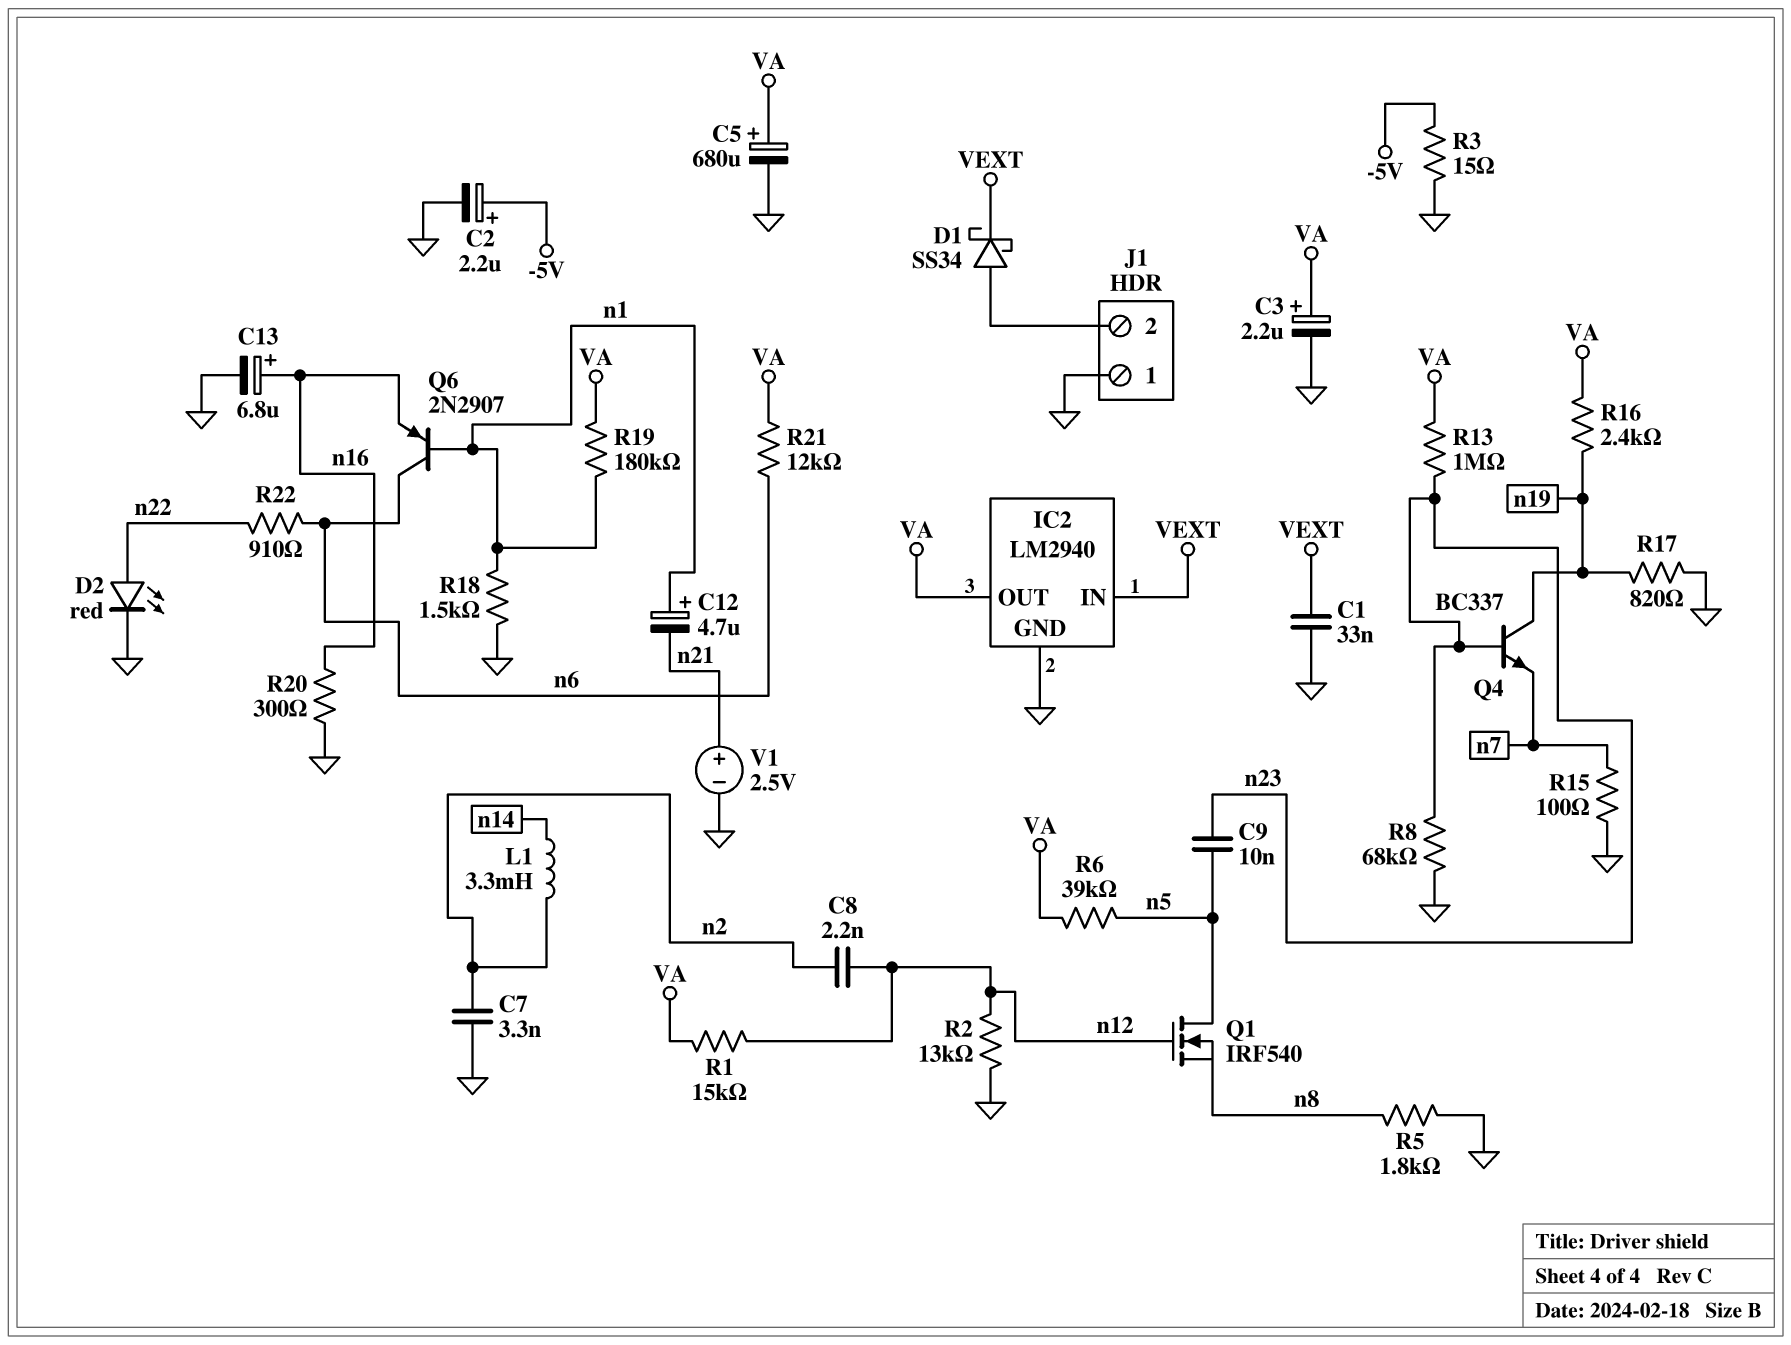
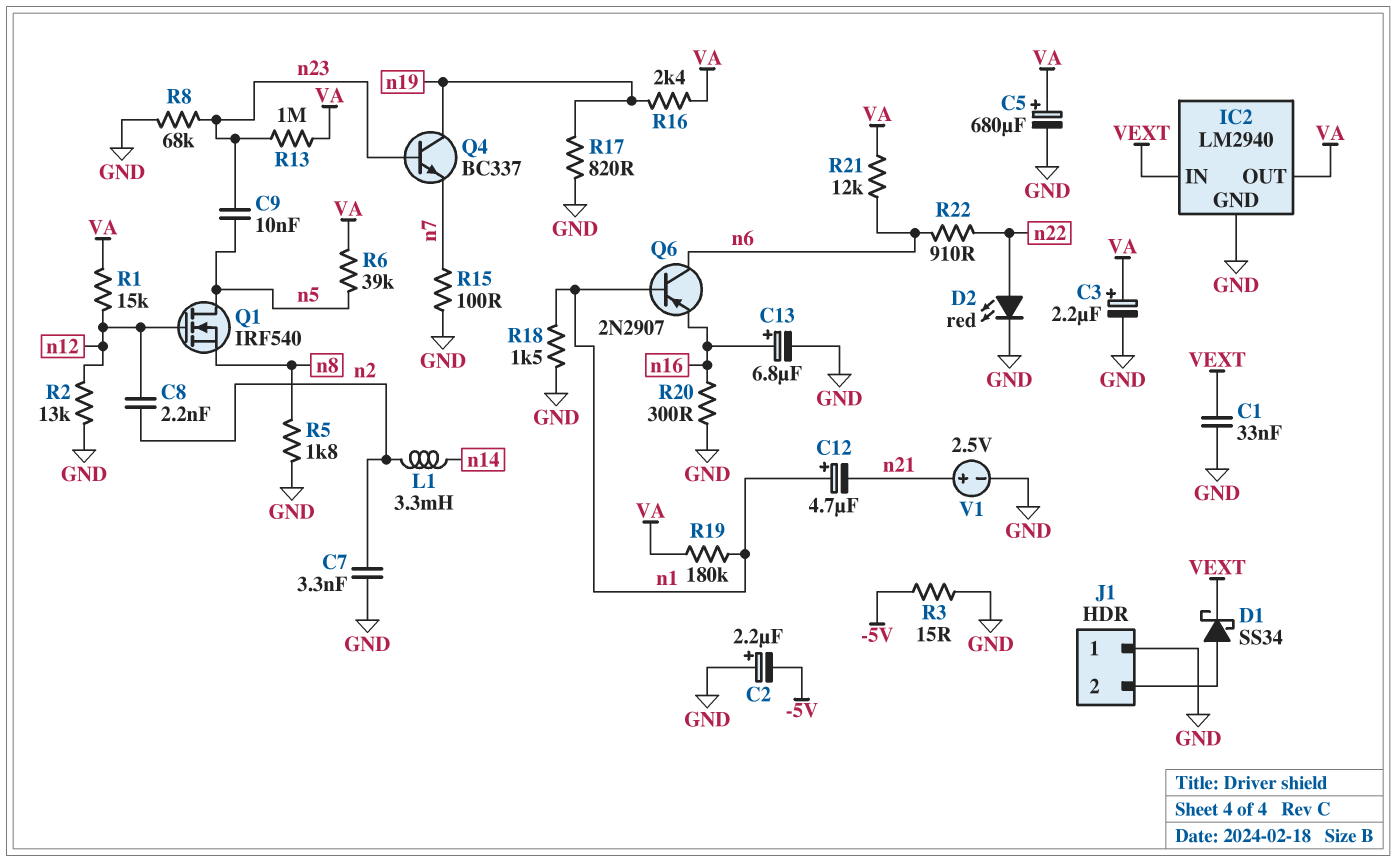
C2: 2.2uF (plus -5V, minus GND) -> 2.2uF (plus GND, minus -5V)

